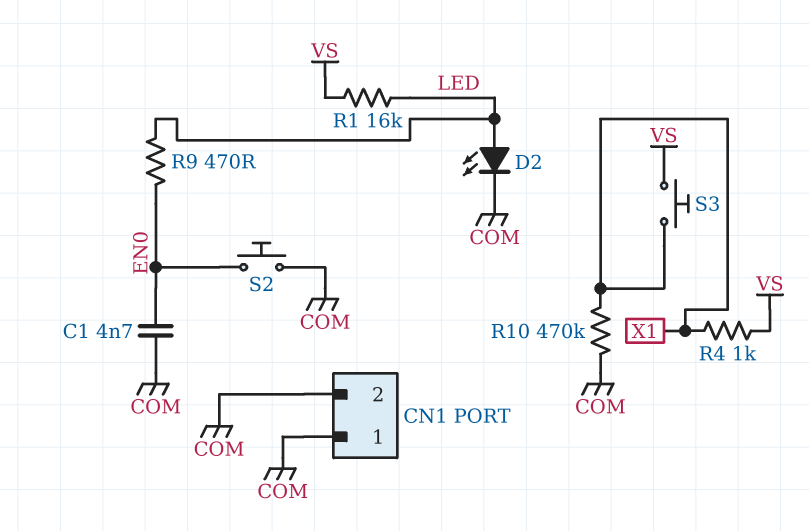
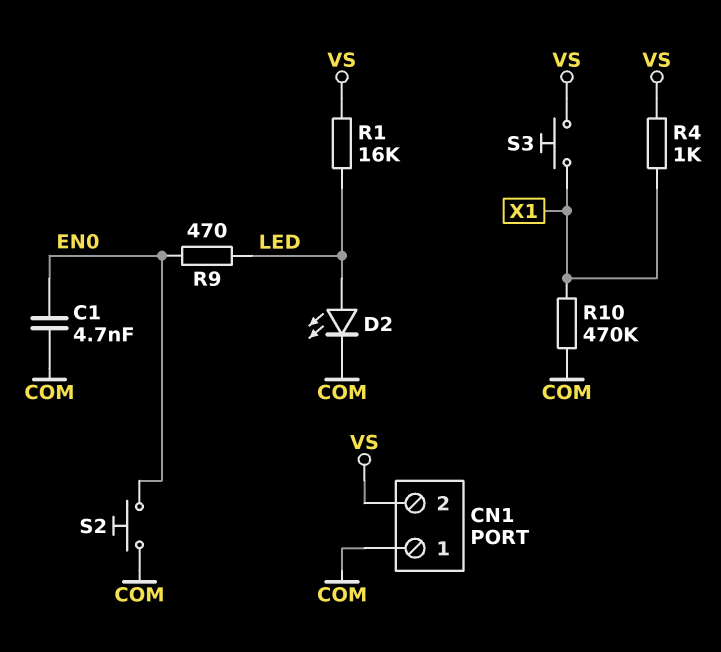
CN1 pin 2: COM -> VS

